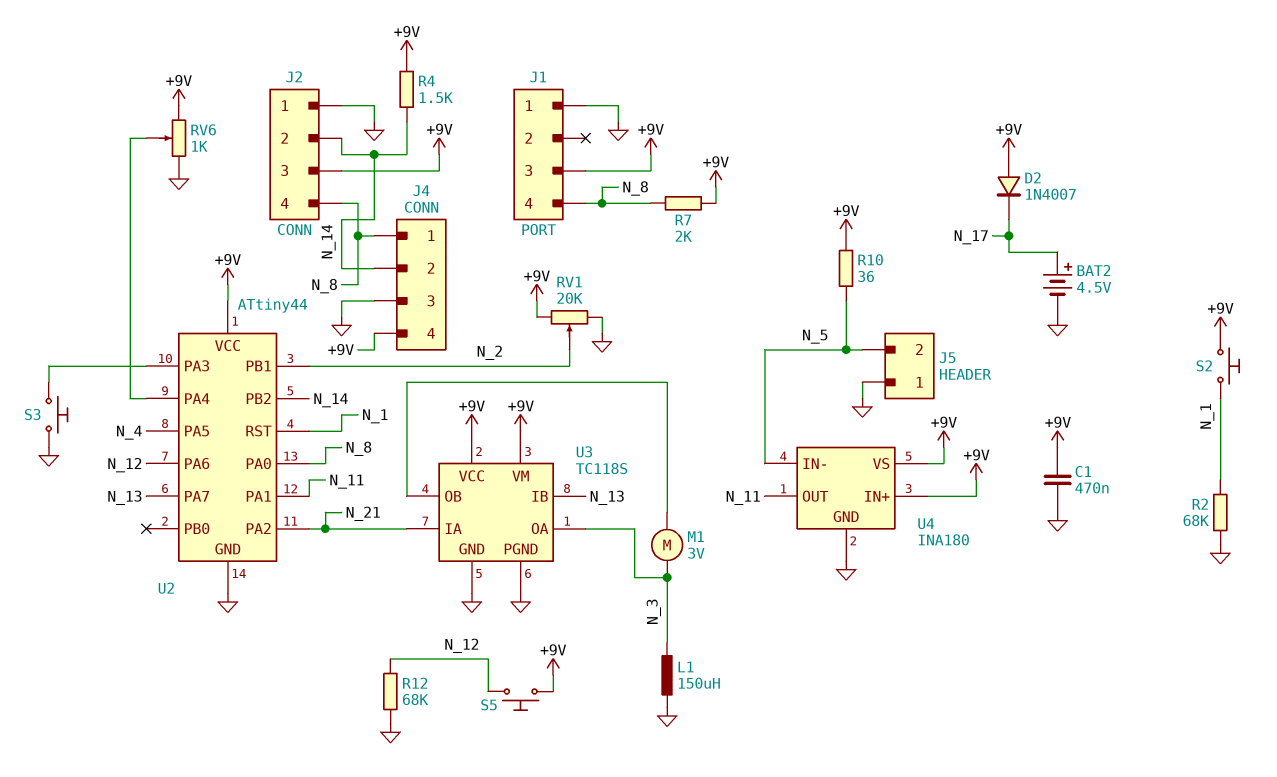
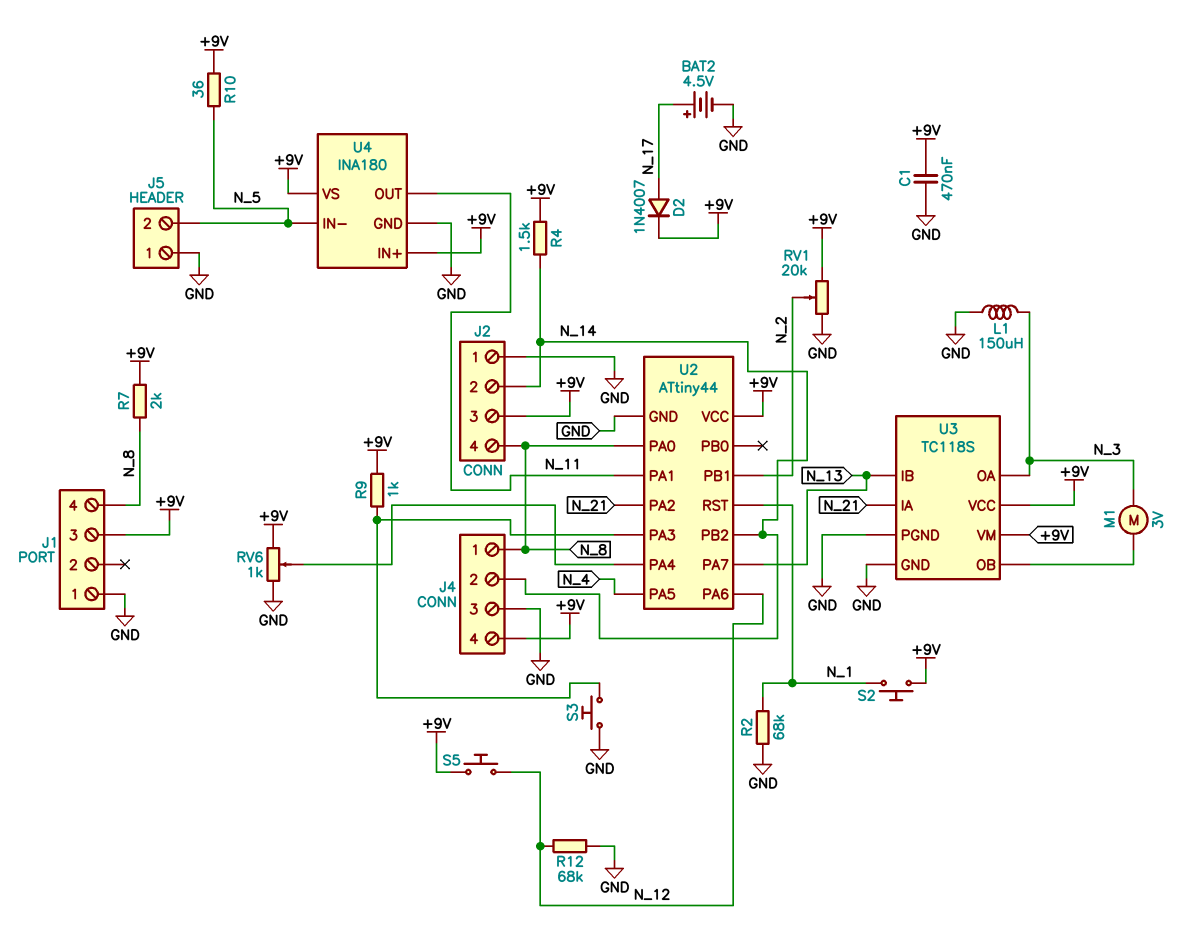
D2: diode 1N4007 (A +9V, K N_17) -> diode 1N4007 (A N_17, K +9V)
R9: none -> 1k (+9V, U2/PA3)

